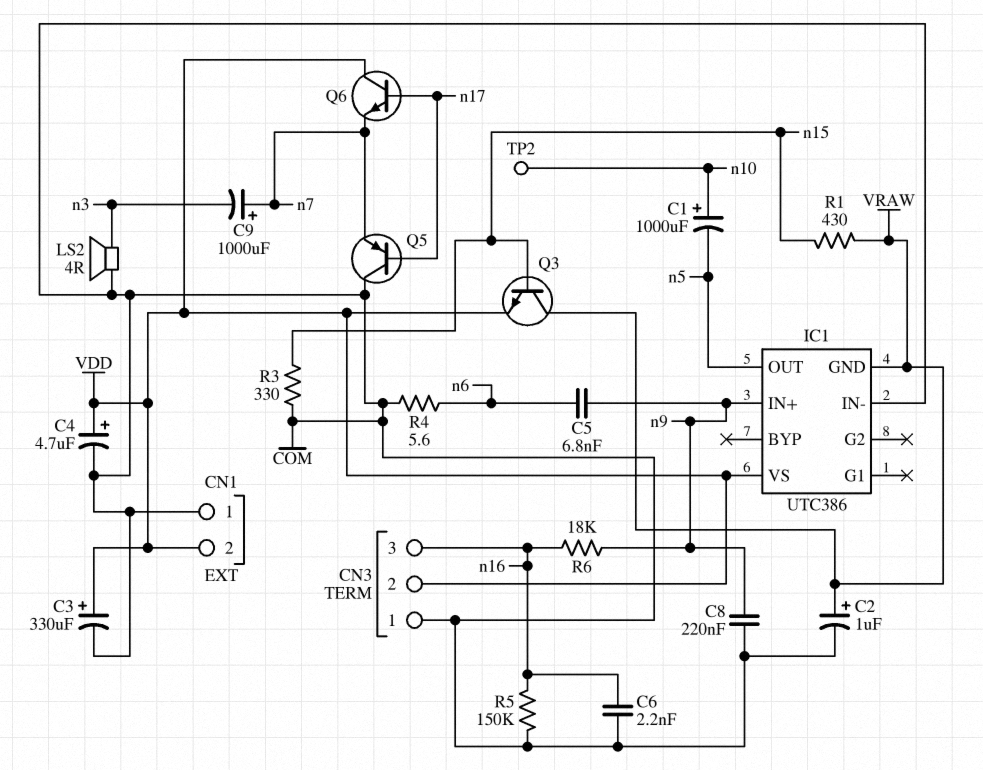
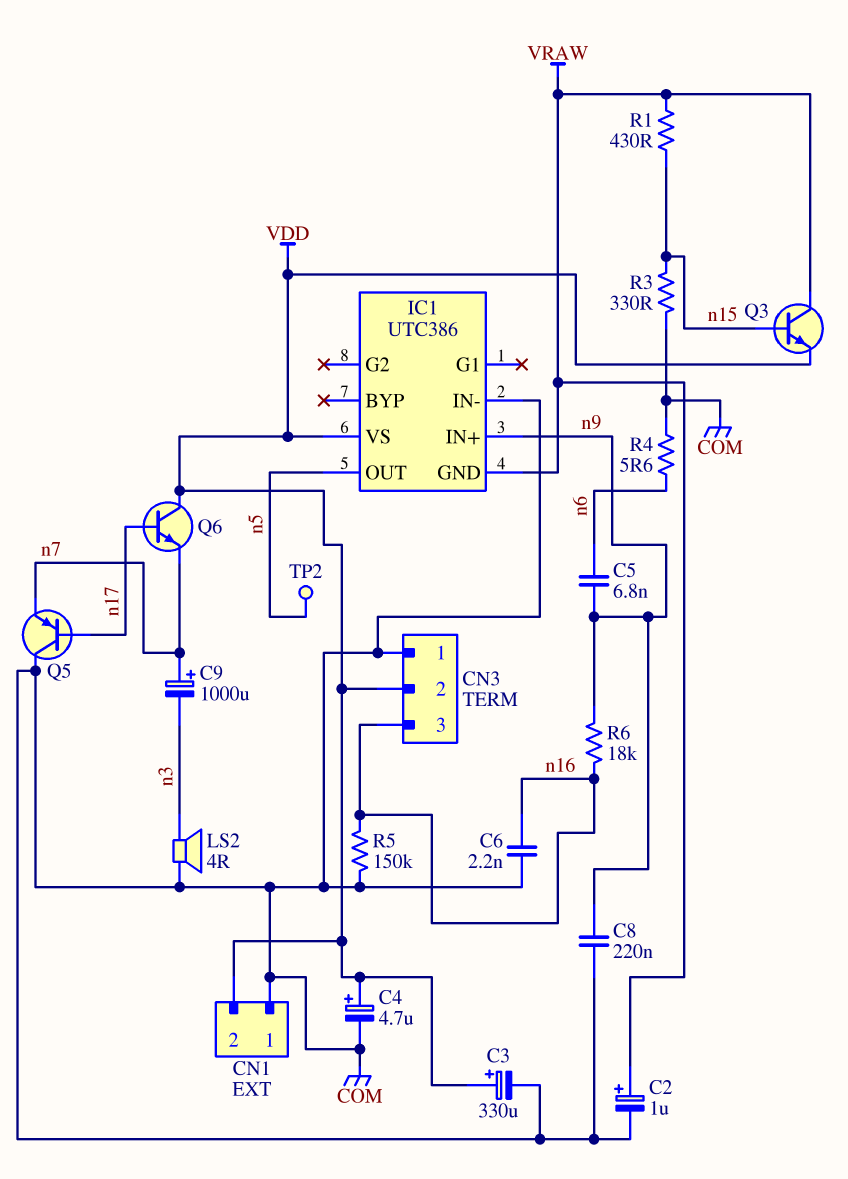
C1: 1000uF (plus n10, minus n5) -> none
TP2: test point (n10) -> test point (n5)

